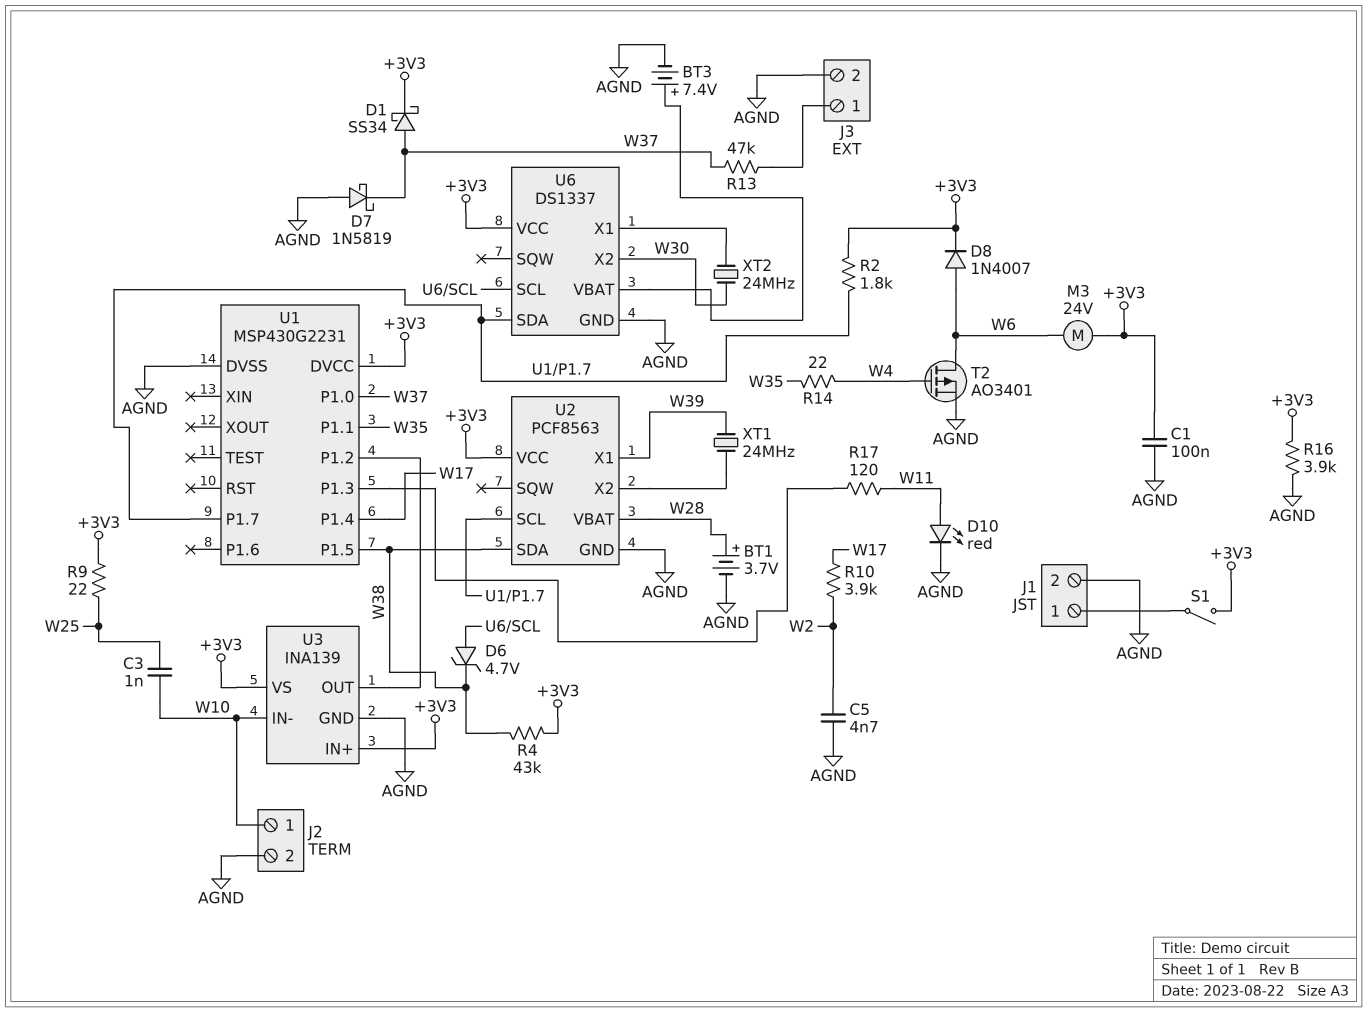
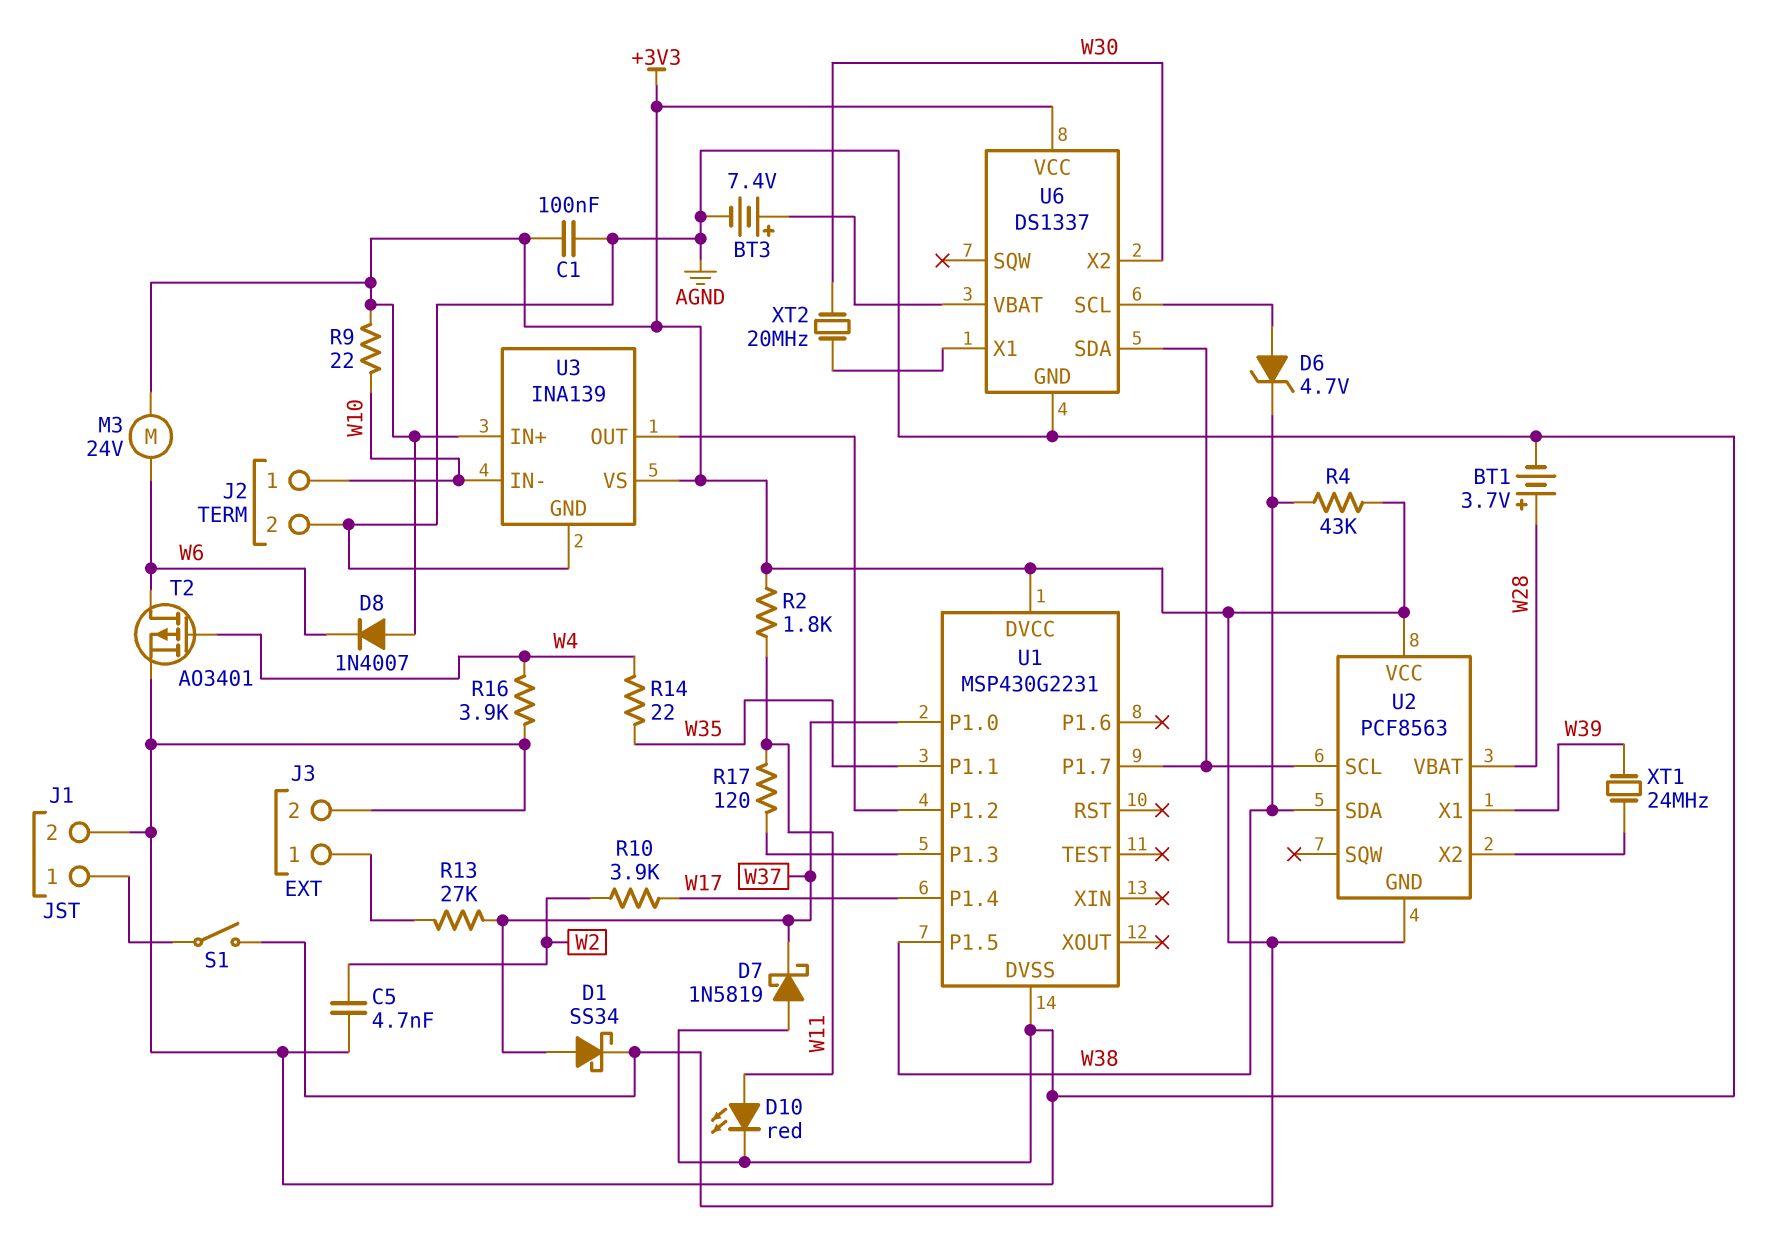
C3: 1nF (W10, W25) -> none
D8: diode 1N4007 (A W6, K +3V3) -> diode 1N4007 (A +3V3, K W6)
R2: 1.8k (+3V3, U1/P1.7) -> 1.8k (+3V3, W11)
R9: 22 (+3V3, W25) -> 22 (+3V3, W10)
R13: 47k (J3/1, W37) -> 27k (J3/1, W37)
R16: 3.9k (+3V3, AGND) -> 3.9k (AGND, W4)
U2 pin GND: AGND -> +3V3
XT2: 24MHz (U6/X1, W30) -> 20MHz (U6/X1, W30)

